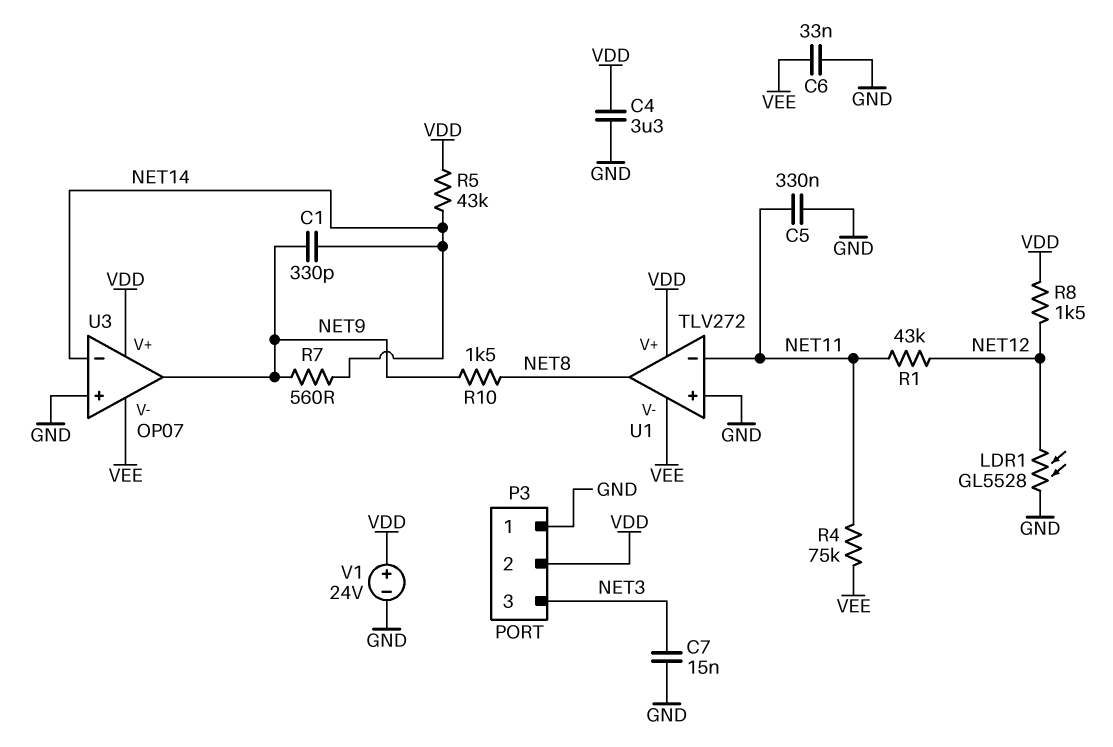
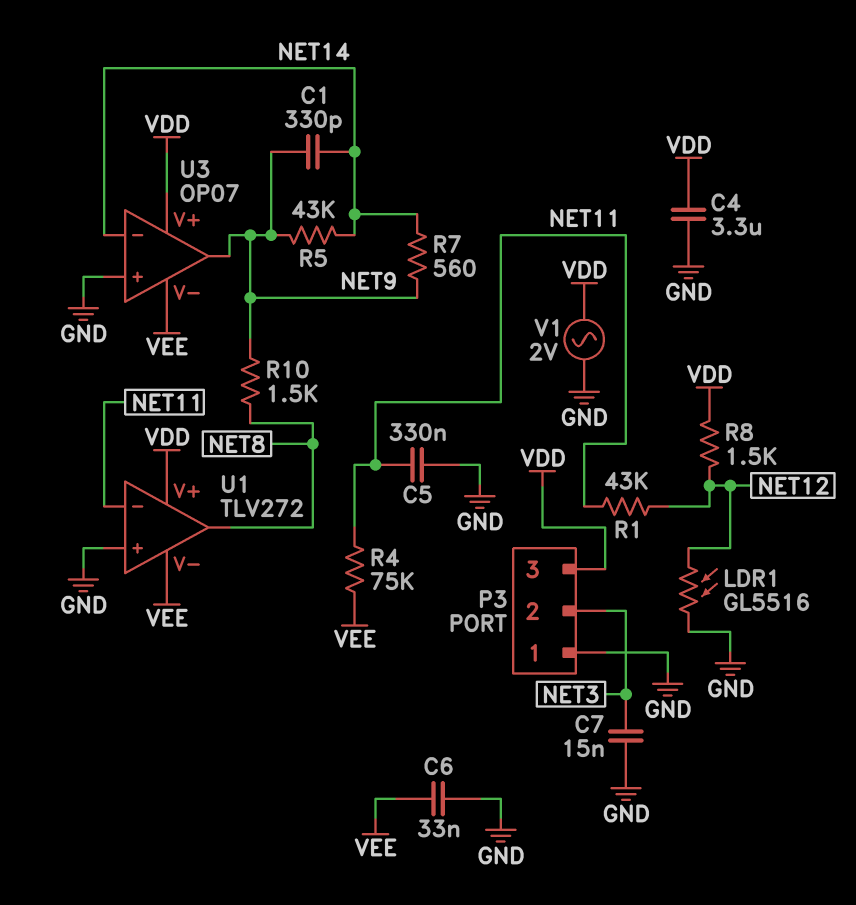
LDR1: GL5528 (GND, NET12) -> GL5516 (GND, NET12)
P3 pin 2: VDD -> NET3
P3 pin 3: NET3 -> VDD
R5: 43k (NET14, VDD) -> 43k (NET9, NET14)
V1: 24V (plus VDD, minus GND) -> AC 2V (GND, VDD)

